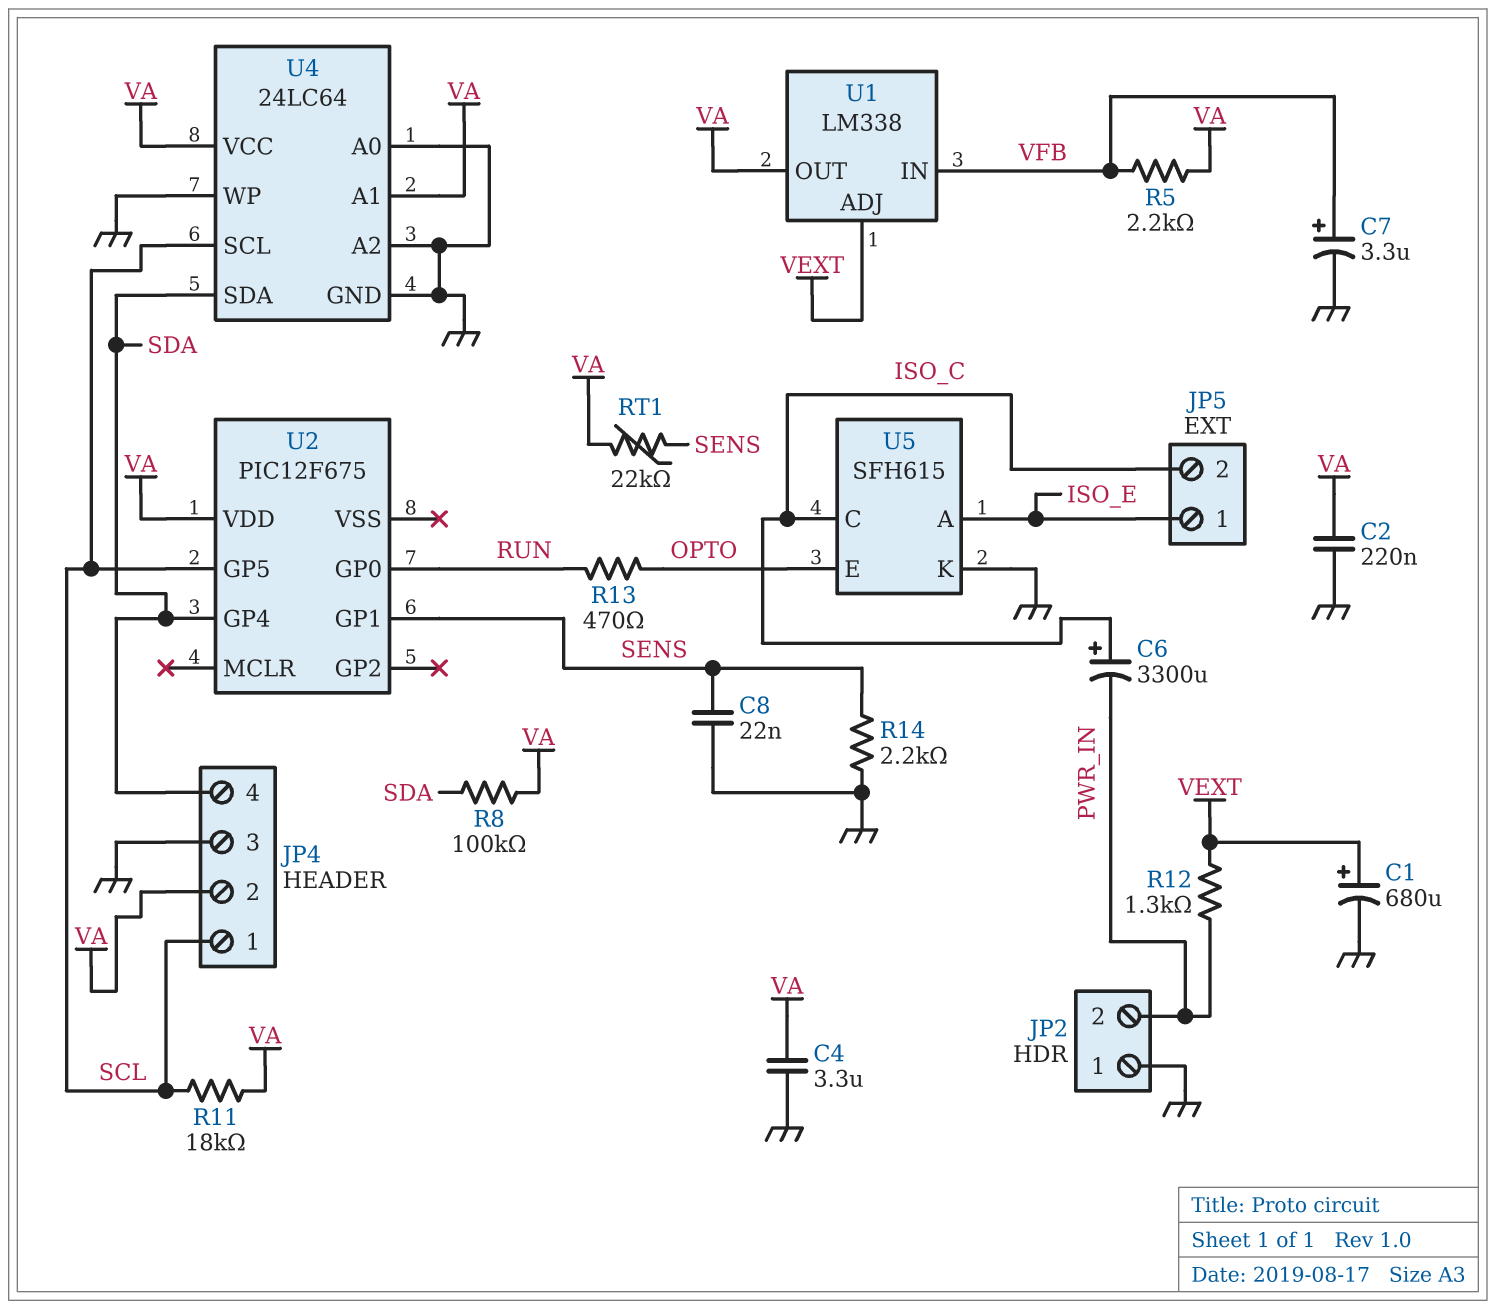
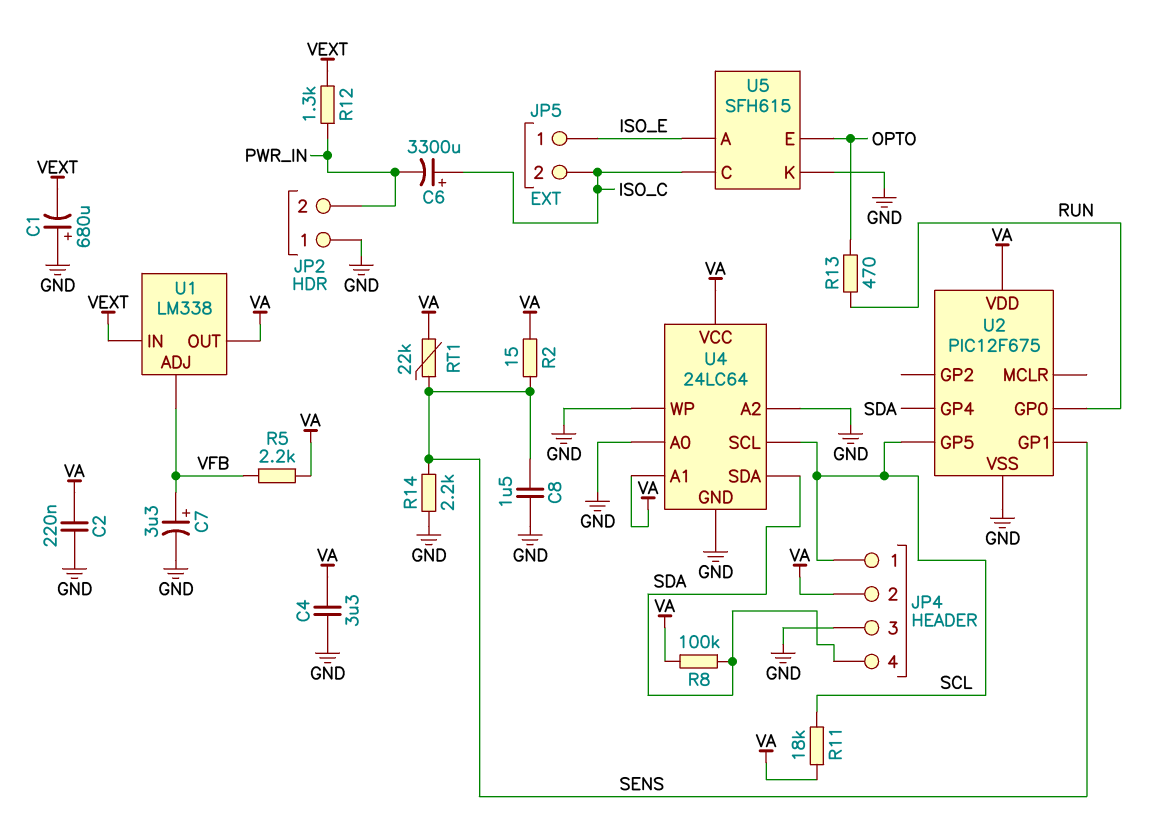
C1: 680uF (plus VEXT, minus GND) -> 680uF (plus GND, minus VEXT)
C8: 22nF (GND, SENS) -> 1.5uF (GND, SENS)
R2: none -> 15 (SENS, VA)
U1 pin ADJ: VEXT -> VFB
U1 pin IN: VFB -> VEXT
U2 pin VSS: none -> GND

